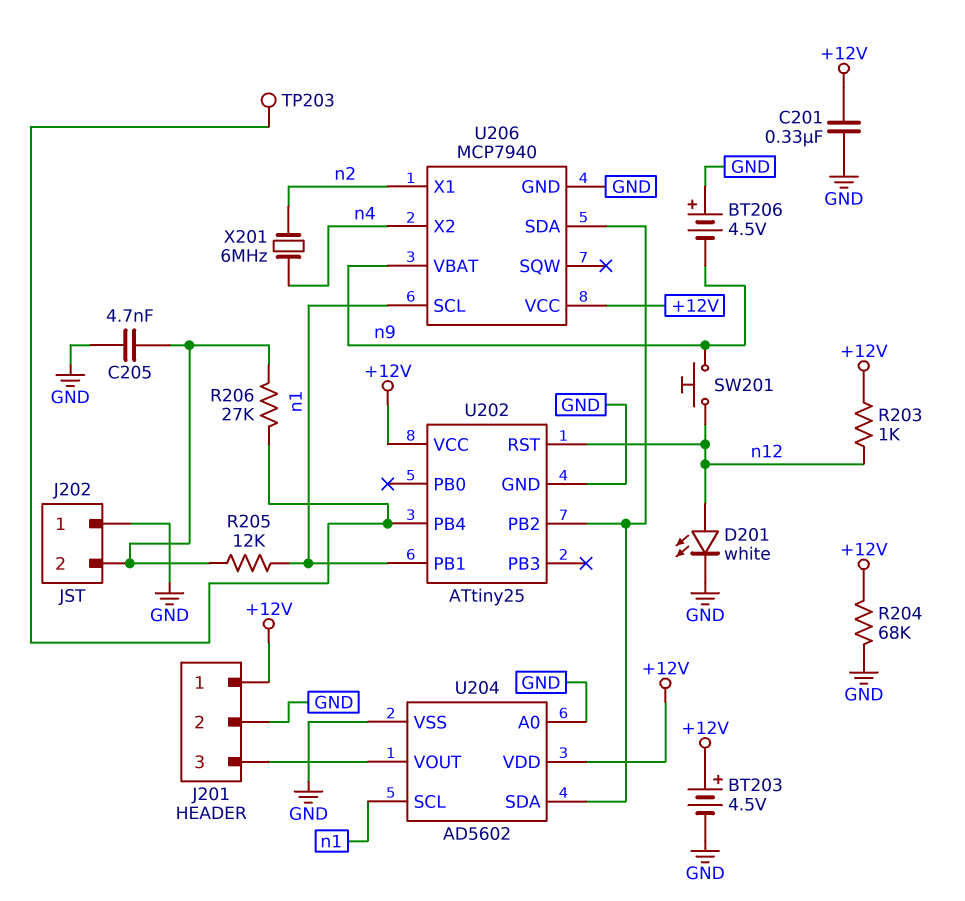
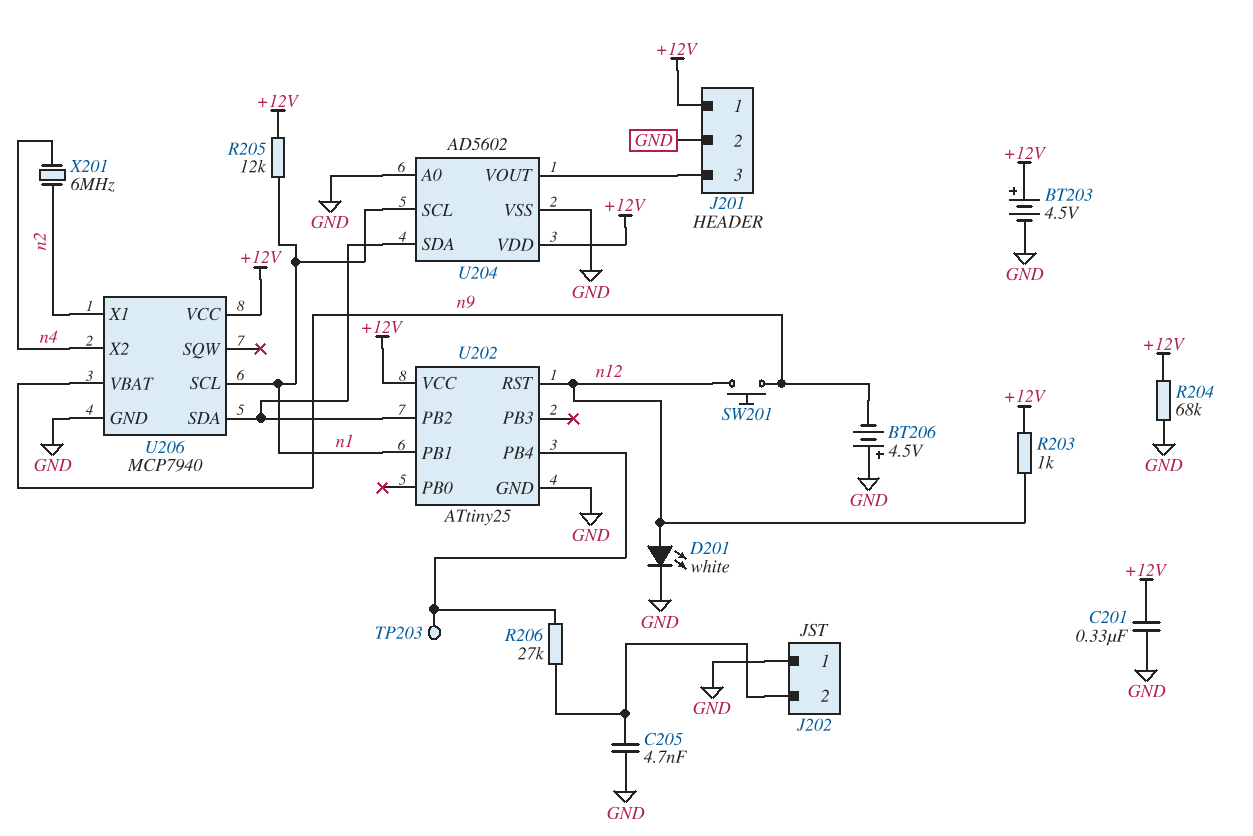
R205: 12k (J202/2, n1) -> 12k (+12V, n1)

